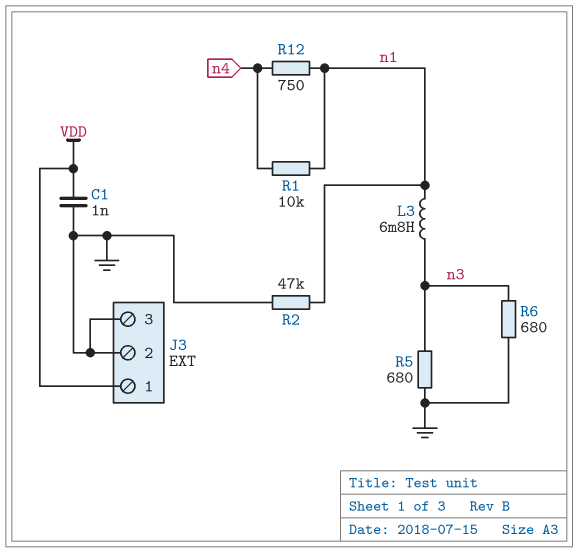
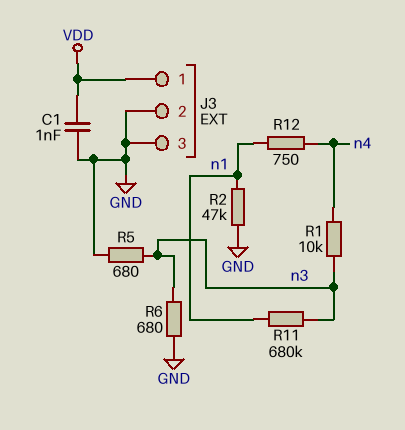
L3: 6.8mH (n1, n3) -> none
R1: 10k (n1, n4) -> 10k (n3, n4)
R11: none -> 680k (n1, n3)

